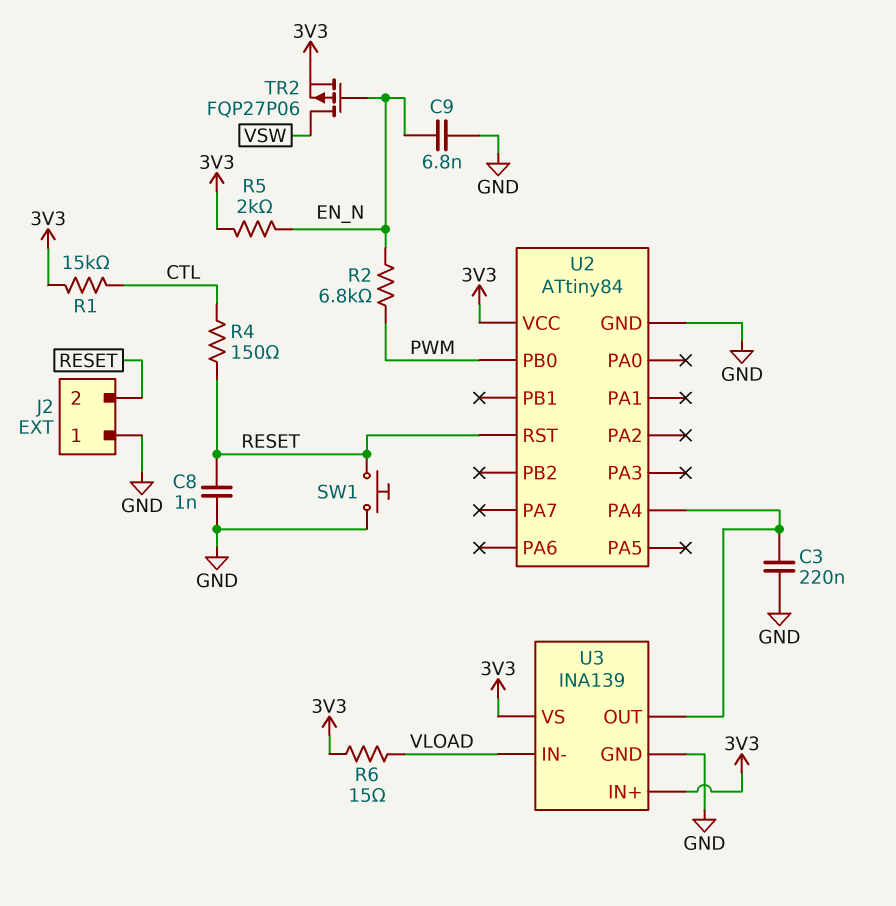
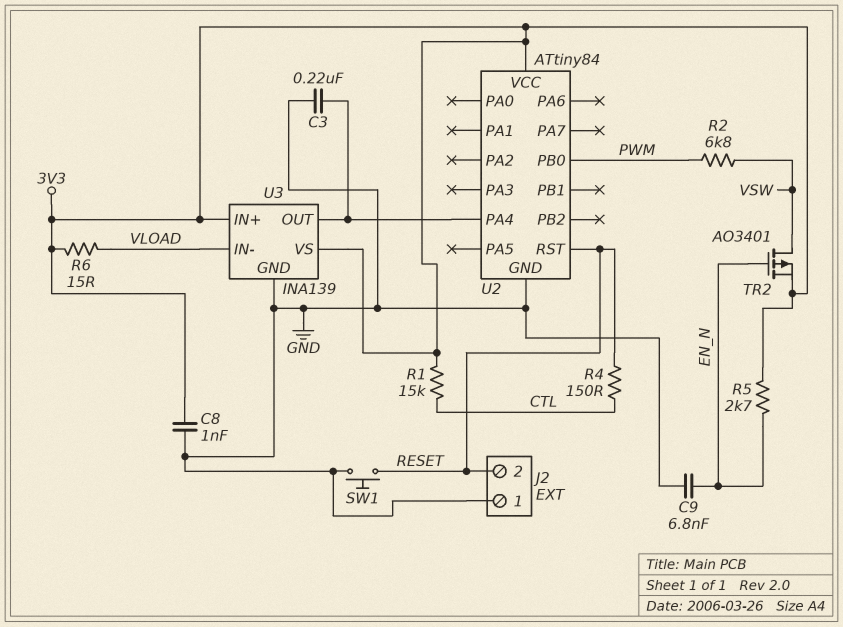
C8: 1nF (GND, RESET) -> 1nF (3V3, GND)
R2: 6.8k (EN_N, PWM) -> 6.8k (PWM, VSW)
R5: 2k (3V3, EN_N) -> 2.7k (3V3, EN_N)
TR2: PMOS FQP27P06 (G EN_N, D VSW, S 3V3) -> PMOS AO3401 (G EN_N, D VSW, S 3V3)

